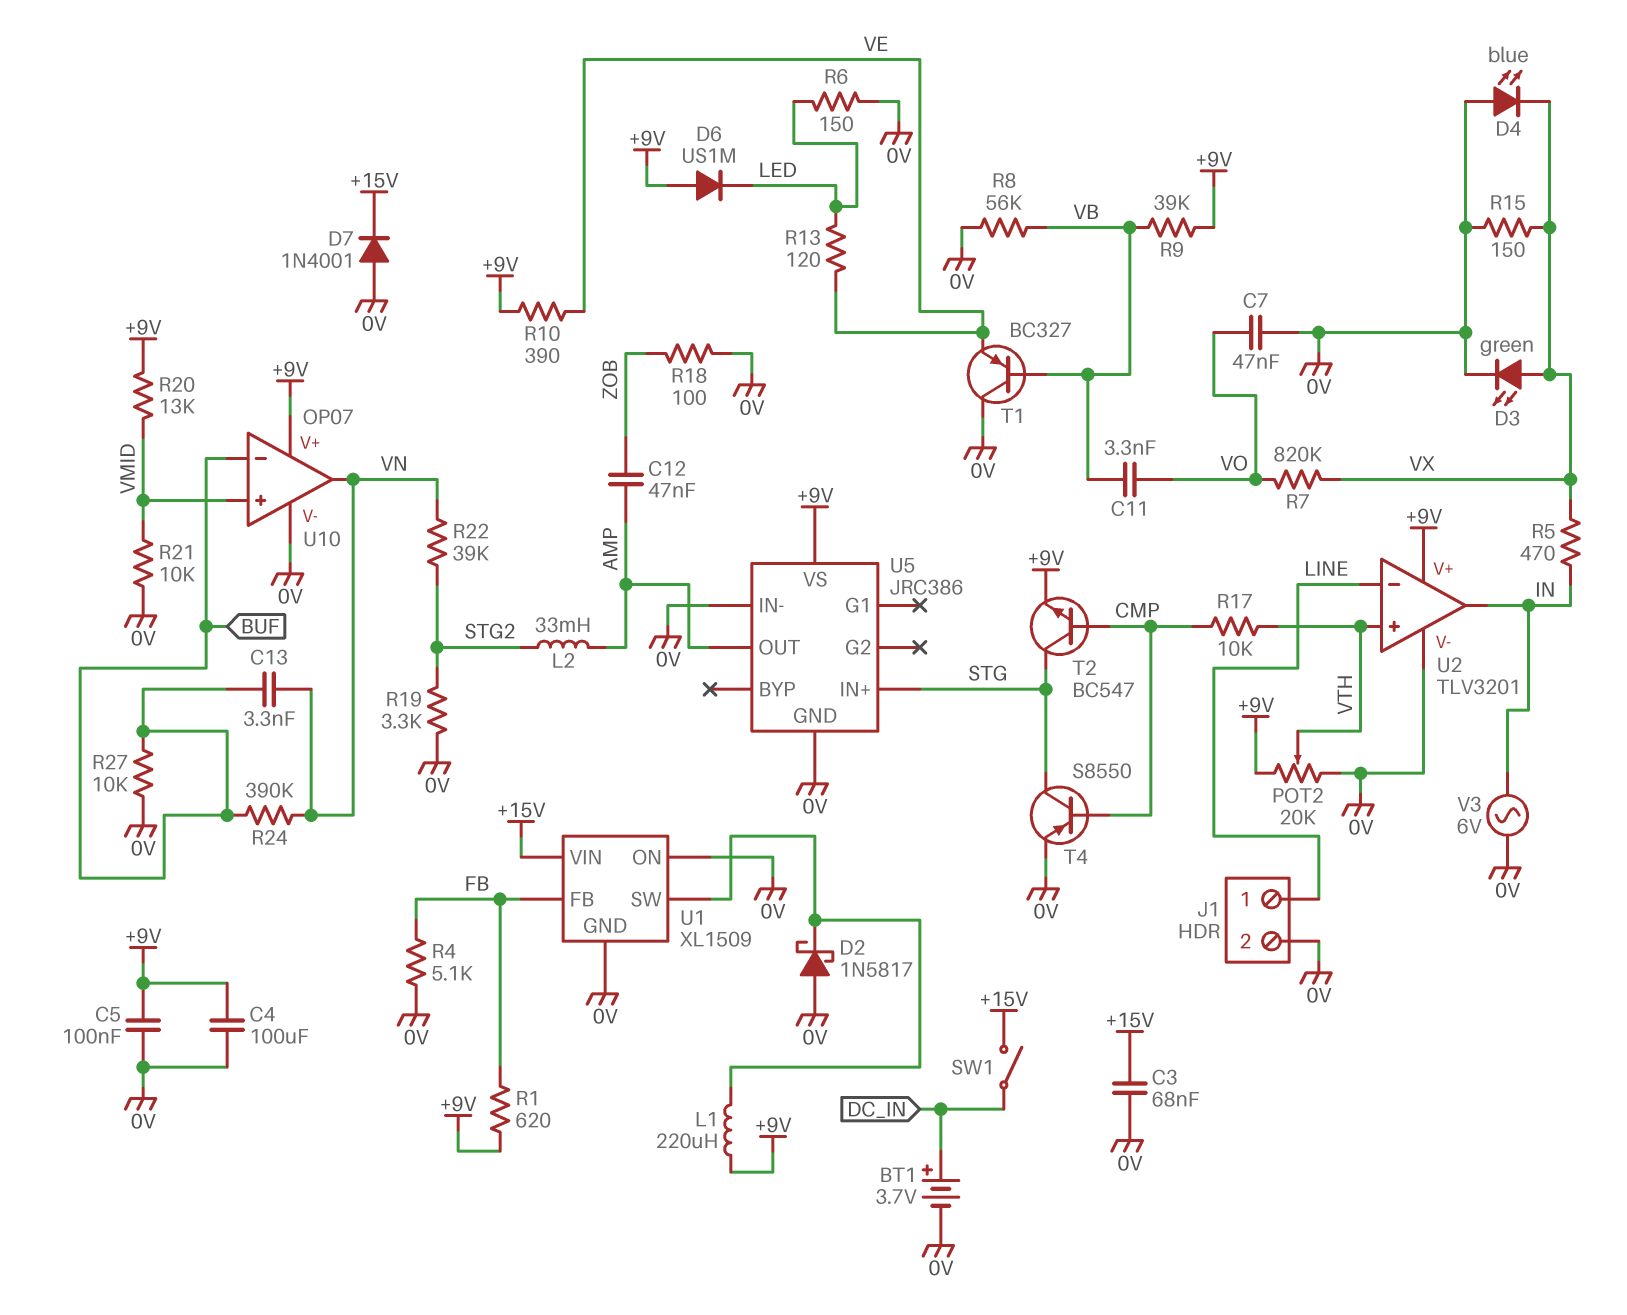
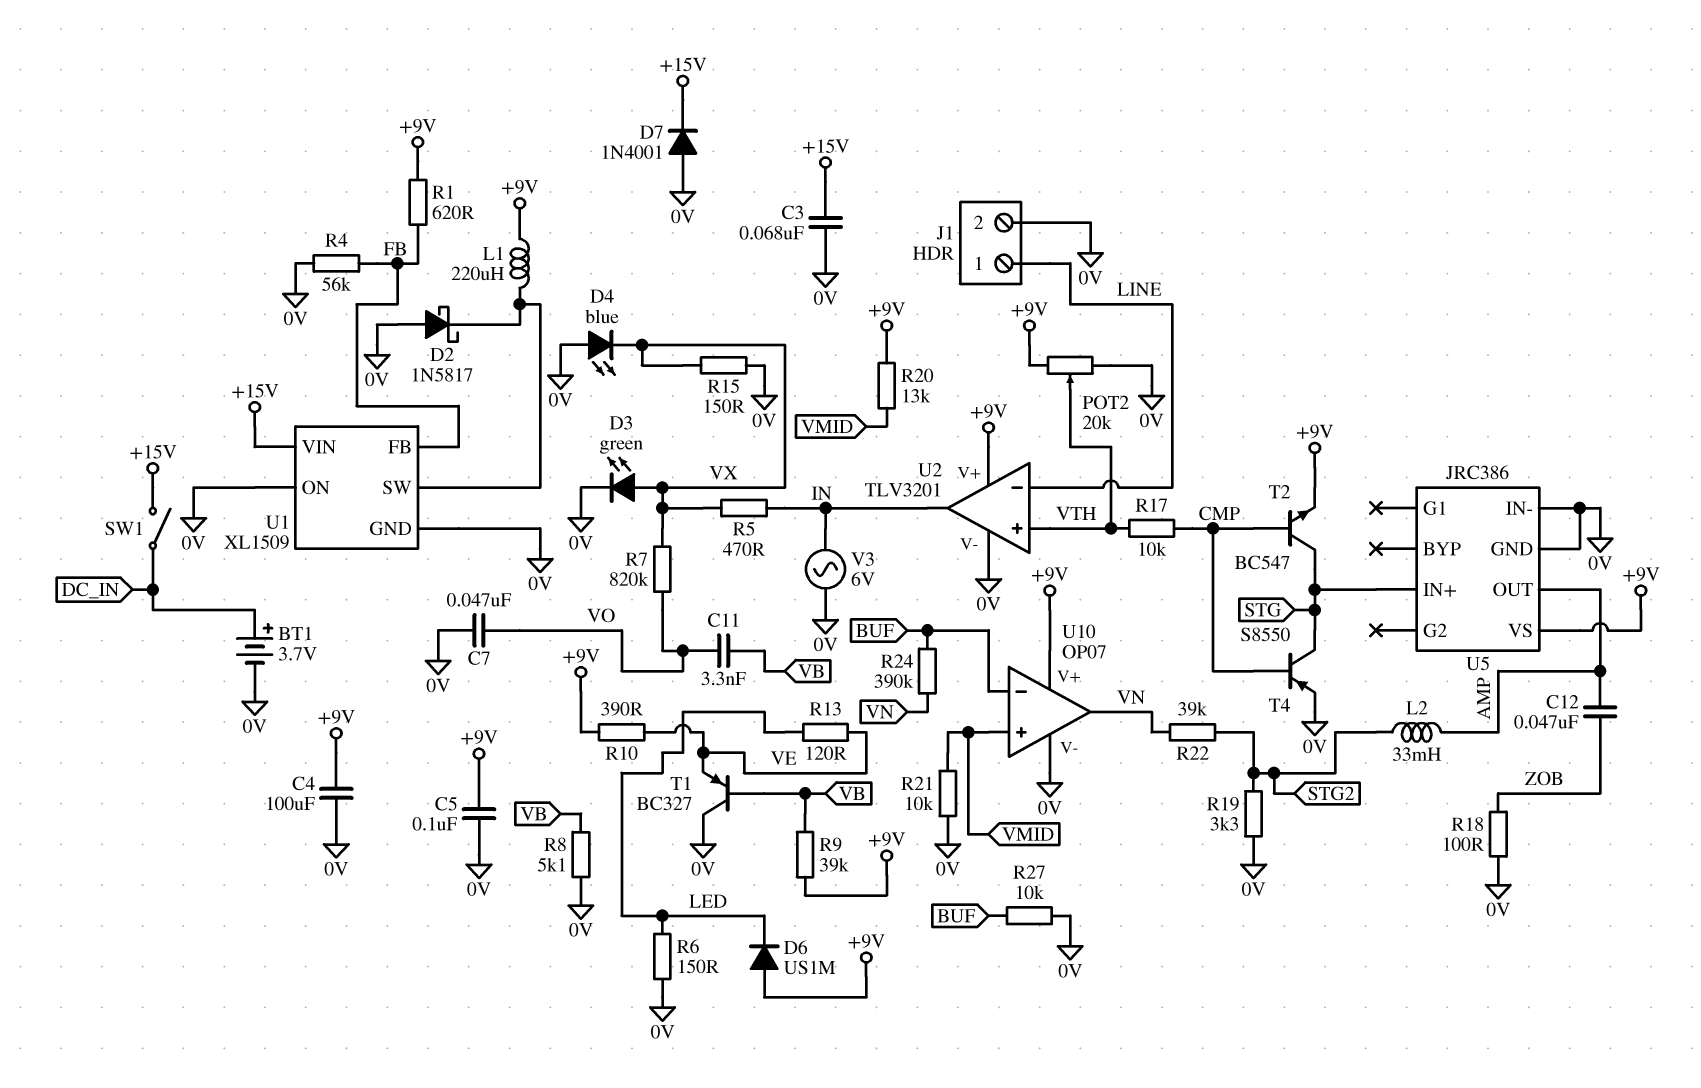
C13: 3.3nF (BUF, VN) -> none
R4: 5.1k (0V, FB) -> 56k (0V, FB)
R8: 56k (0V, VB) -> 5.1k (0V, VB)

